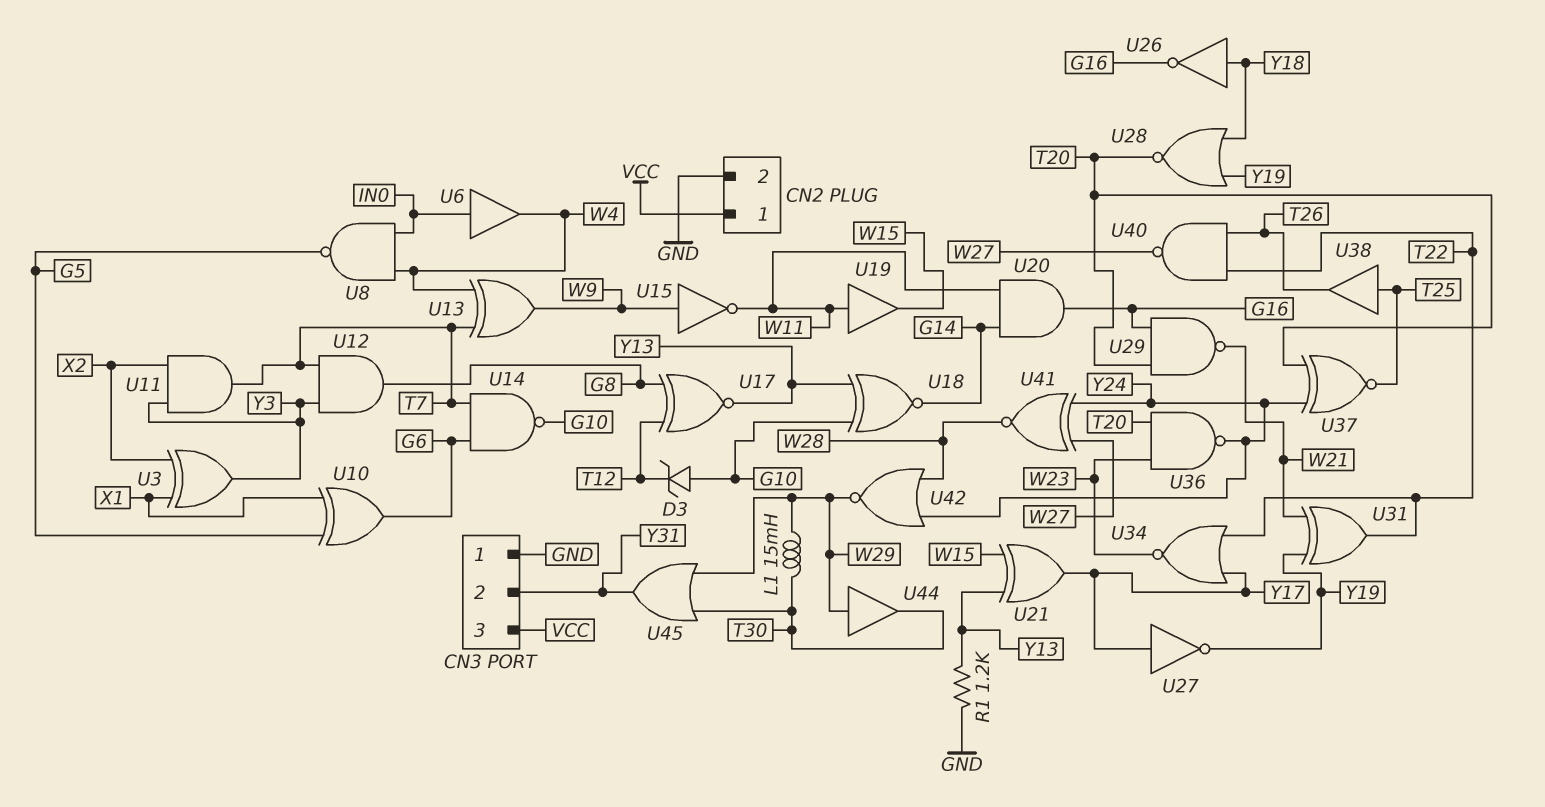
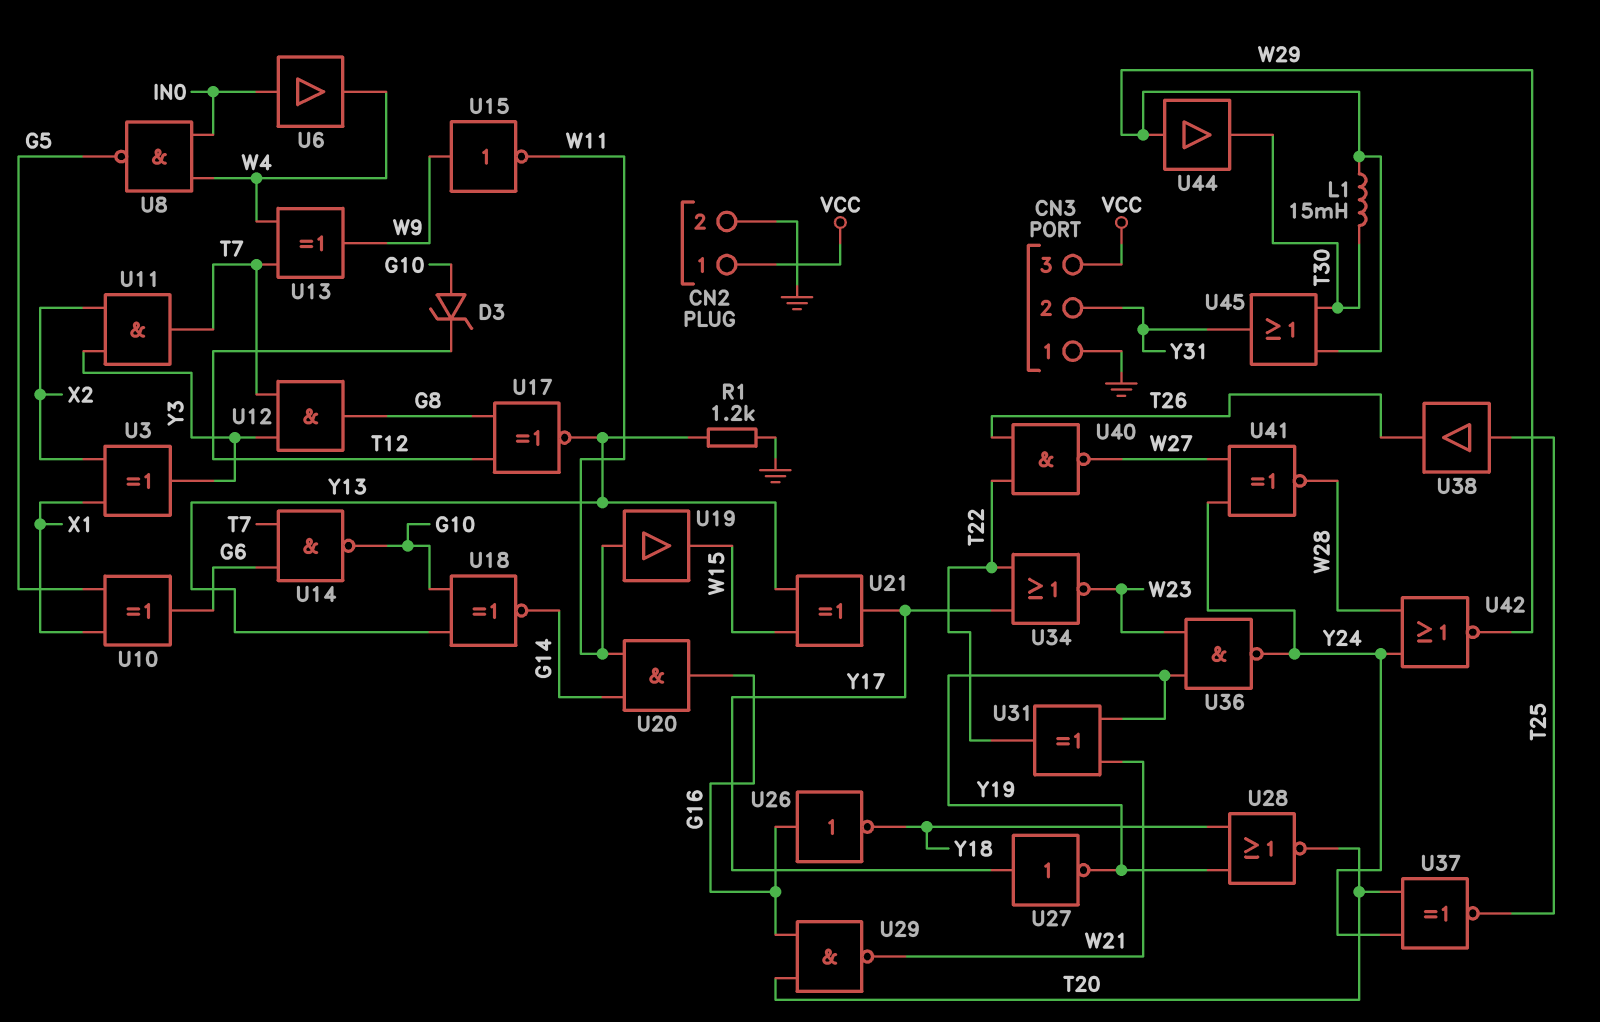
U26: NOT (in Y18, out G16) -> NOT (in G16, out Y18)
U36: NAND (in T20, in W23, out Y24) -> NAND (in W23, in Y19, out Y24)

